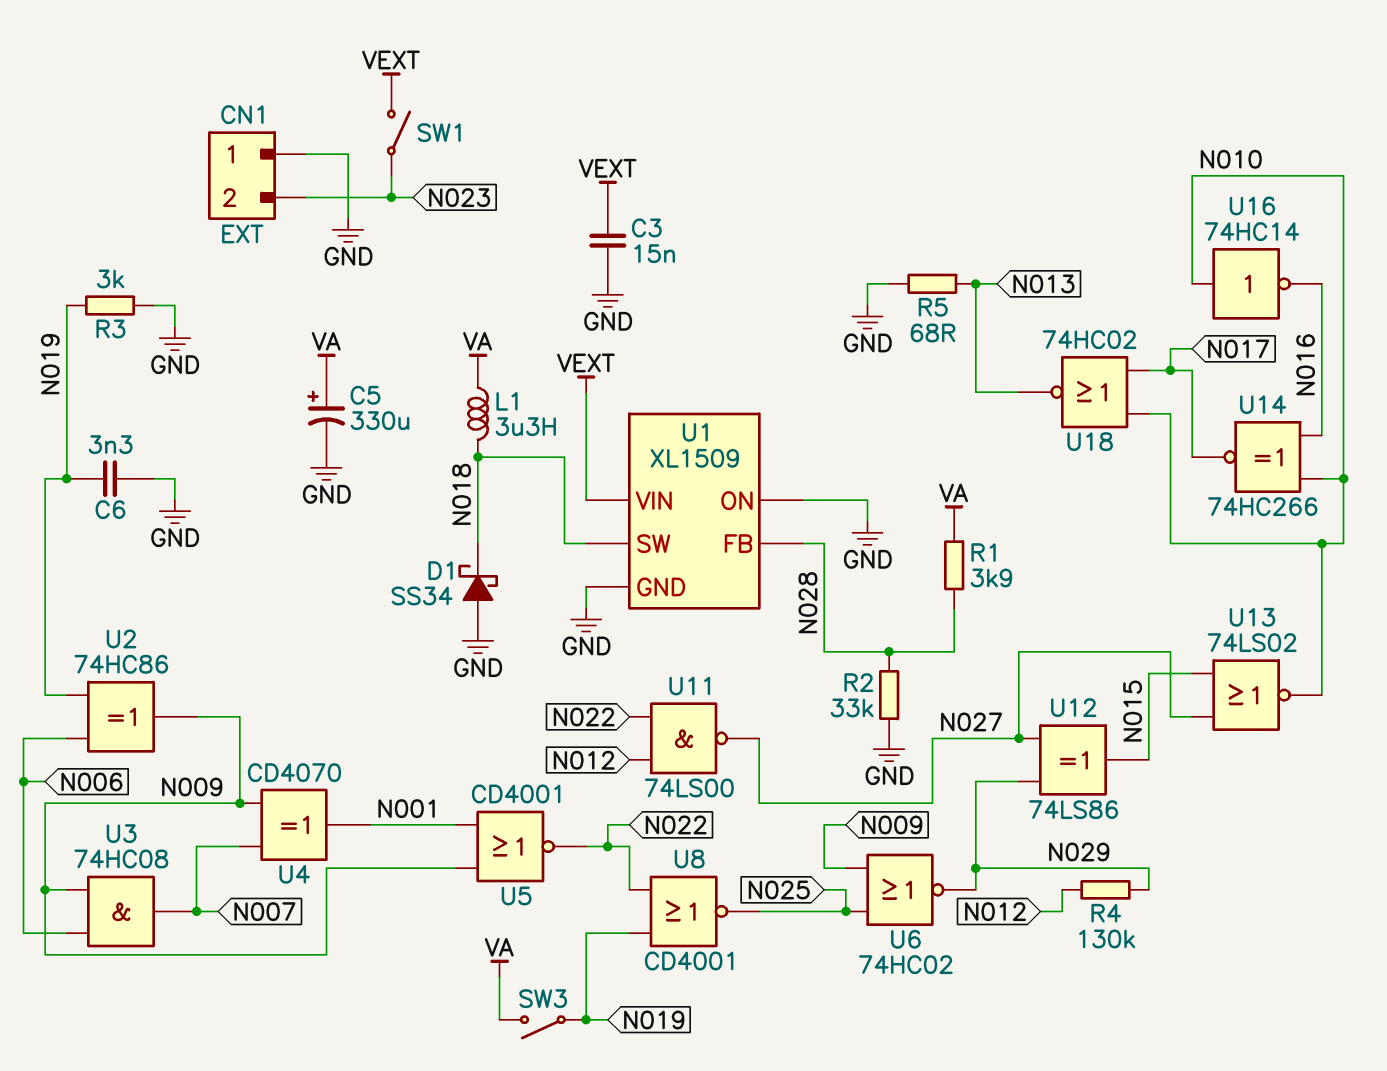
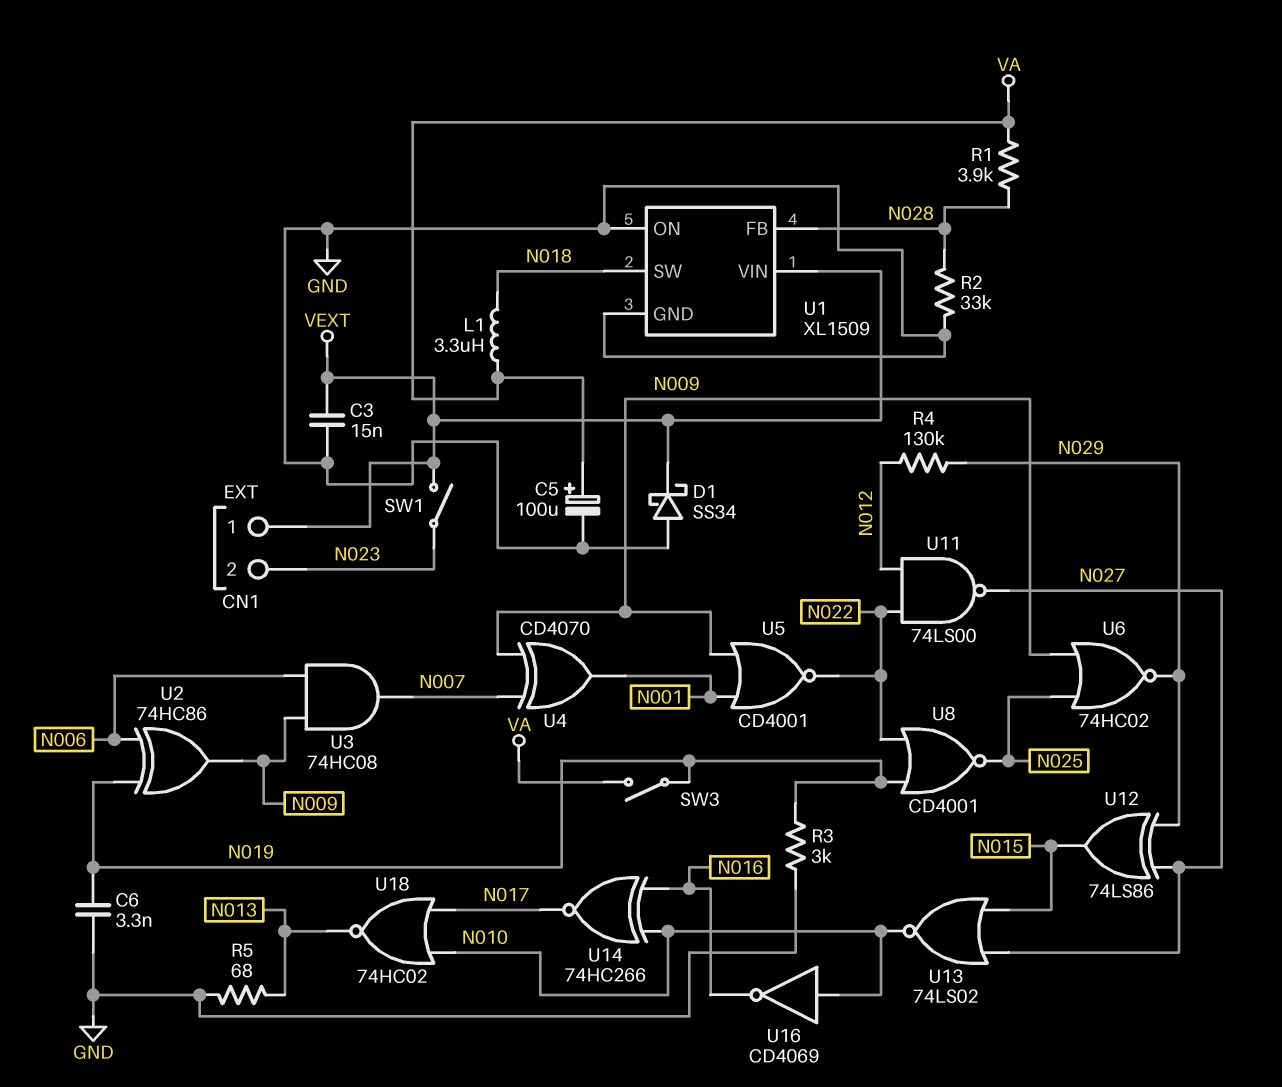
C5: 330uF (plus VA, minus GND) -> 100uF (plus VA, minus GND)
CN1 pin 1: GND -> VEXT
D1: schottky SS34 (A GND, K N018) -> schottky SS34 (A GND, K VEXT)
U16: NOT 74HC14 (in N010, out N016) -> NOT CD4069 (in N010, out N016)

